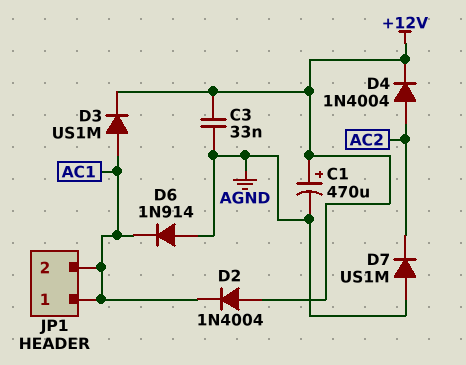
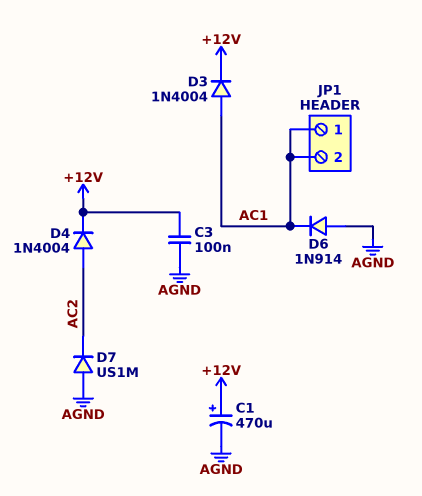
C3: 33nF (+12V, AGND) -> 100nF (+12V, AGND)
D2: diode 1N4004 (A +12V, K AC1) -> none
D3: diode US1M (A AC1, K +12V) -> diode 1N4004 (A AC1, K +12V)

